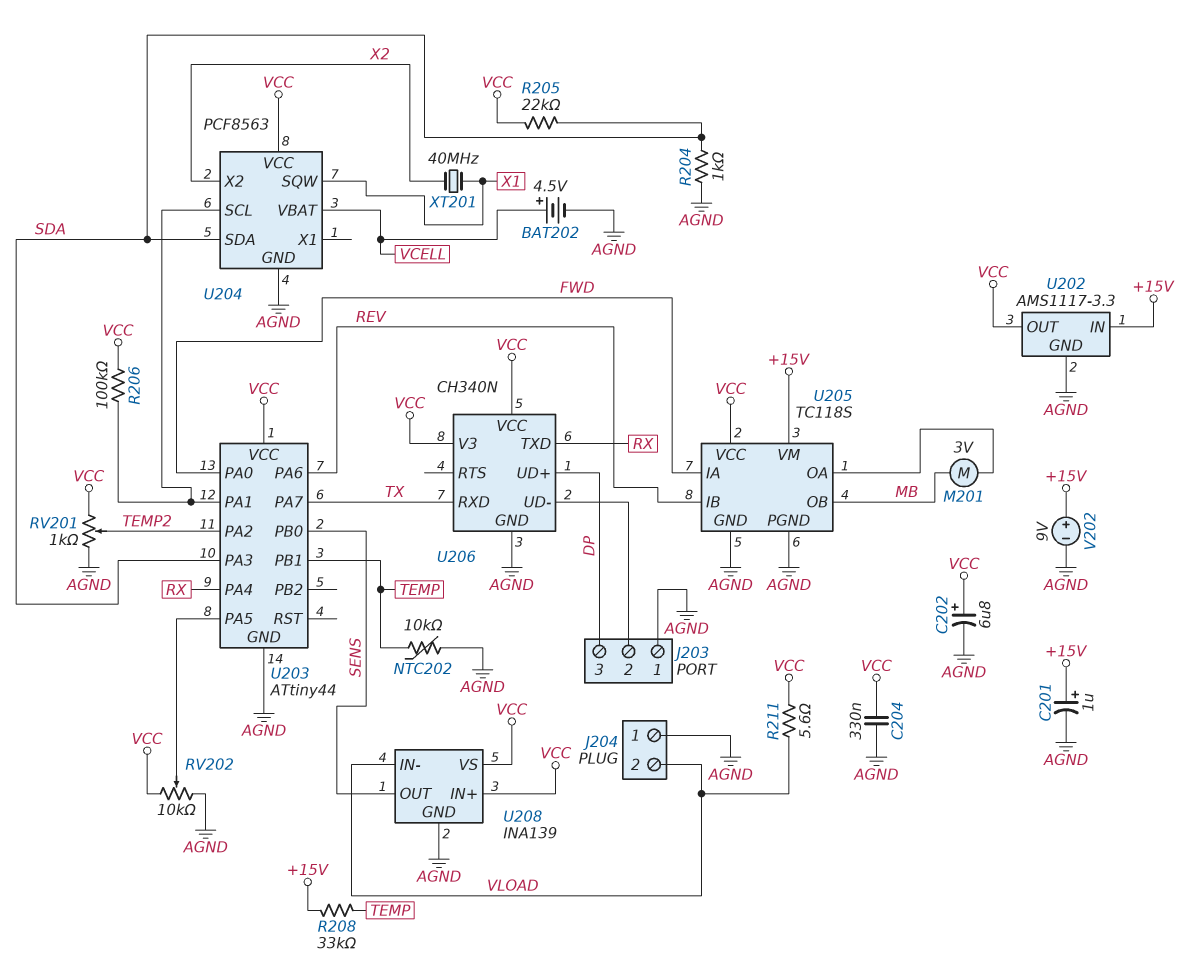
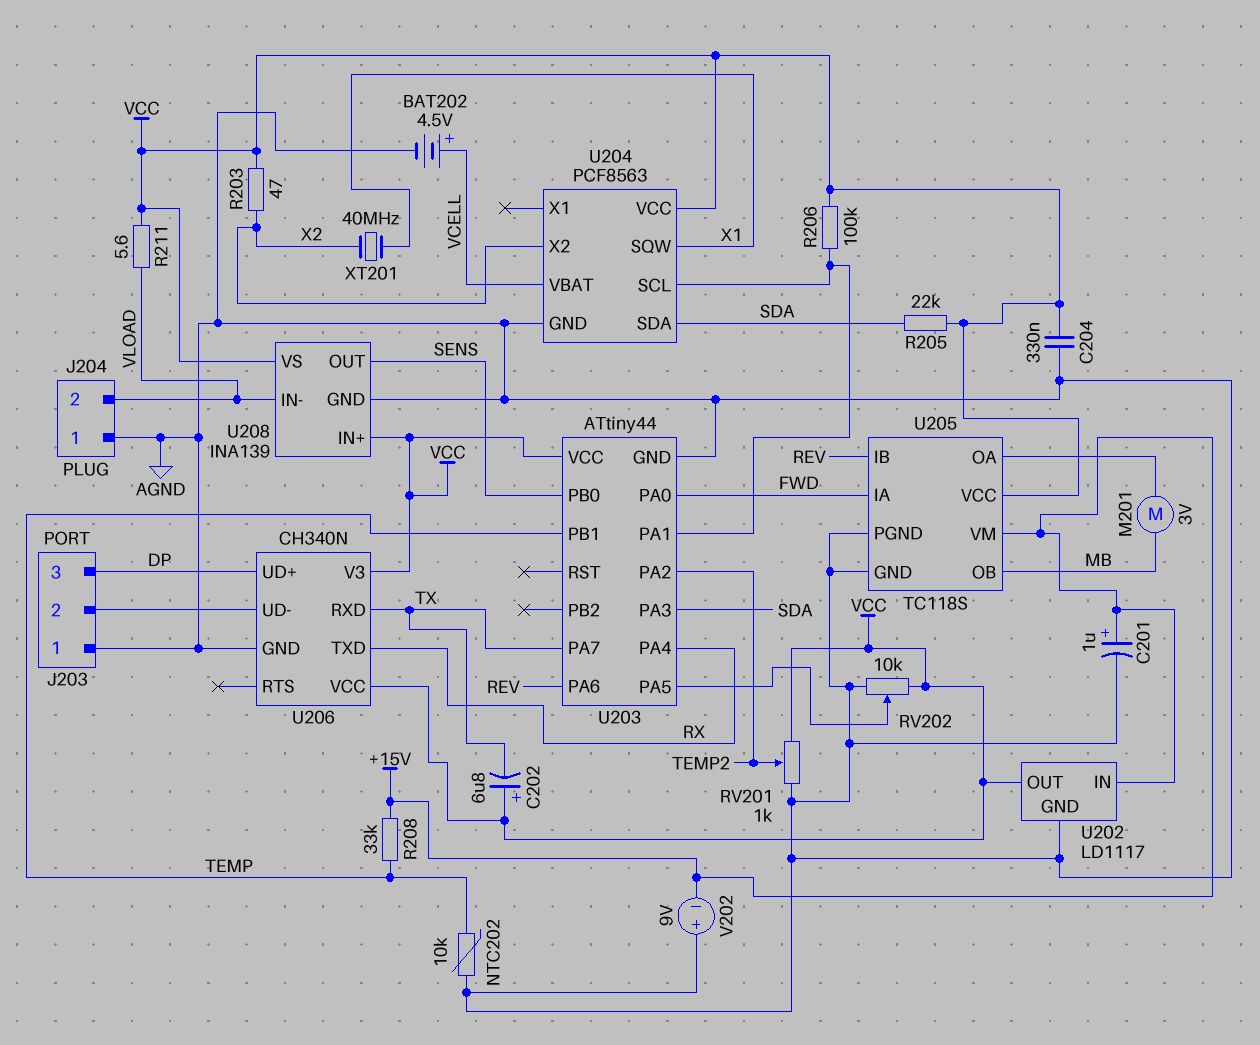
C202: 6.8uF (plus VCC, minus AGND) -> 6.8uF (plus VCC, minus TX)
R203: none -> 47 (VCC, X2)
R204: 1k (AGND, SDA) -> none
U202: AMS1117-3.3 -> LD1117
V202: 9V (plus +15V, minus AGND) -> 9V (plus AGND, minus +15V)

